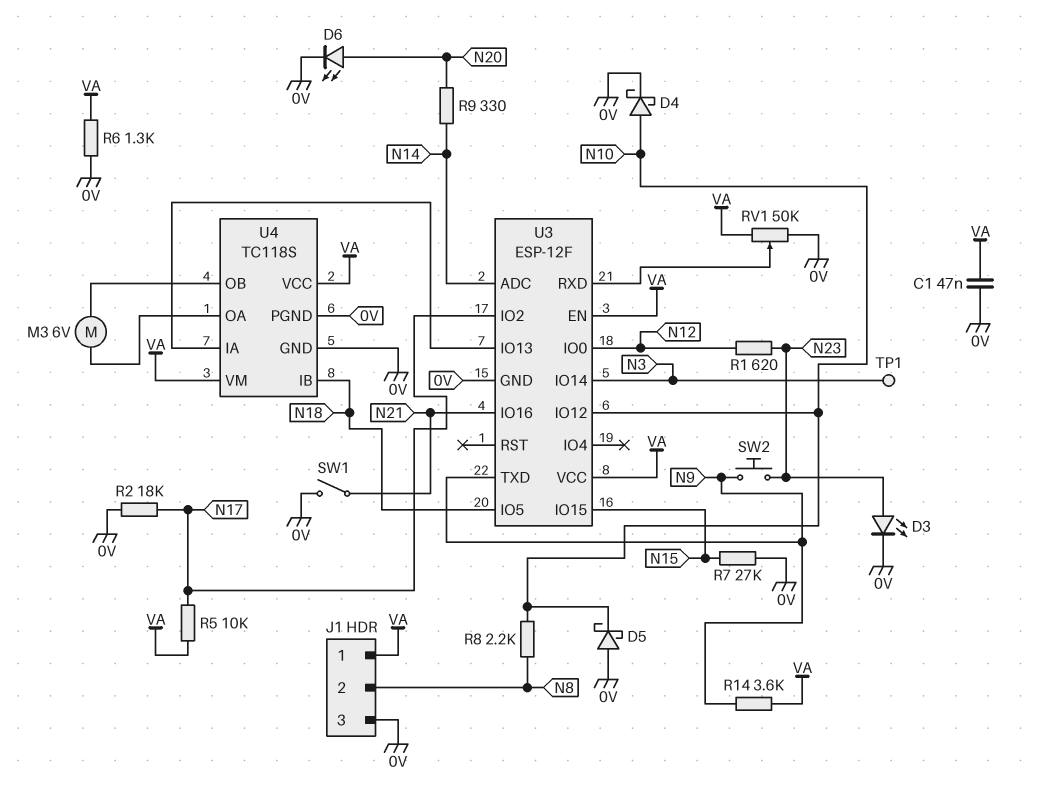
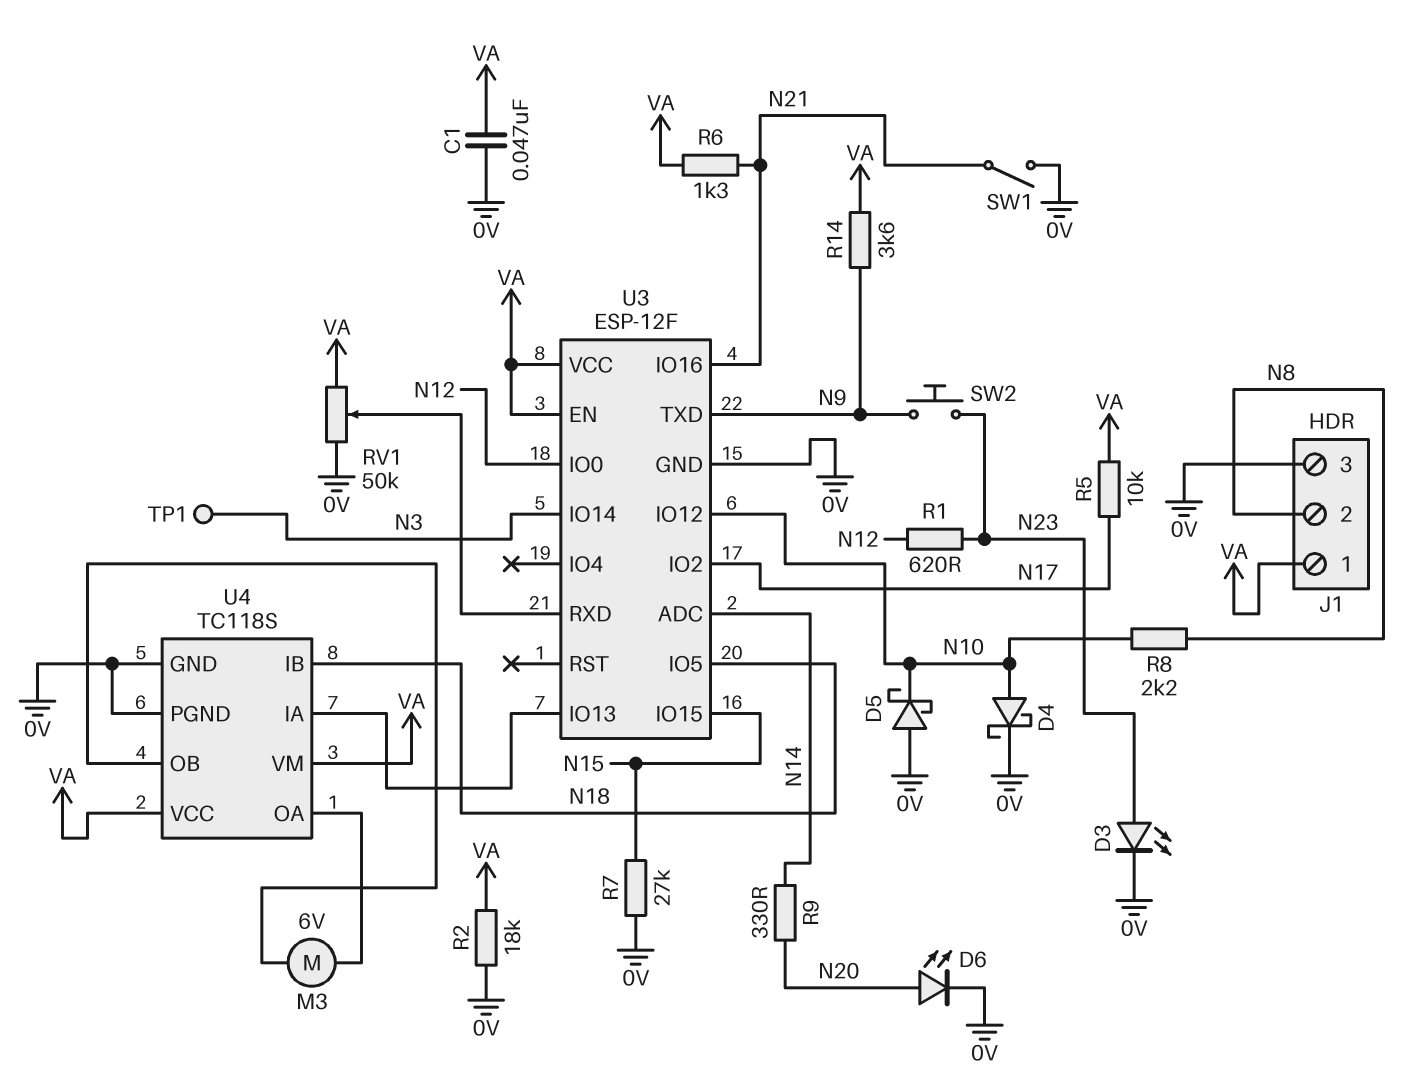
R2: 18k (0V, N17) -> 18k (0V, VA)
R6: 1.3k (0V, VA) -> 1.3k (N21, VA)

